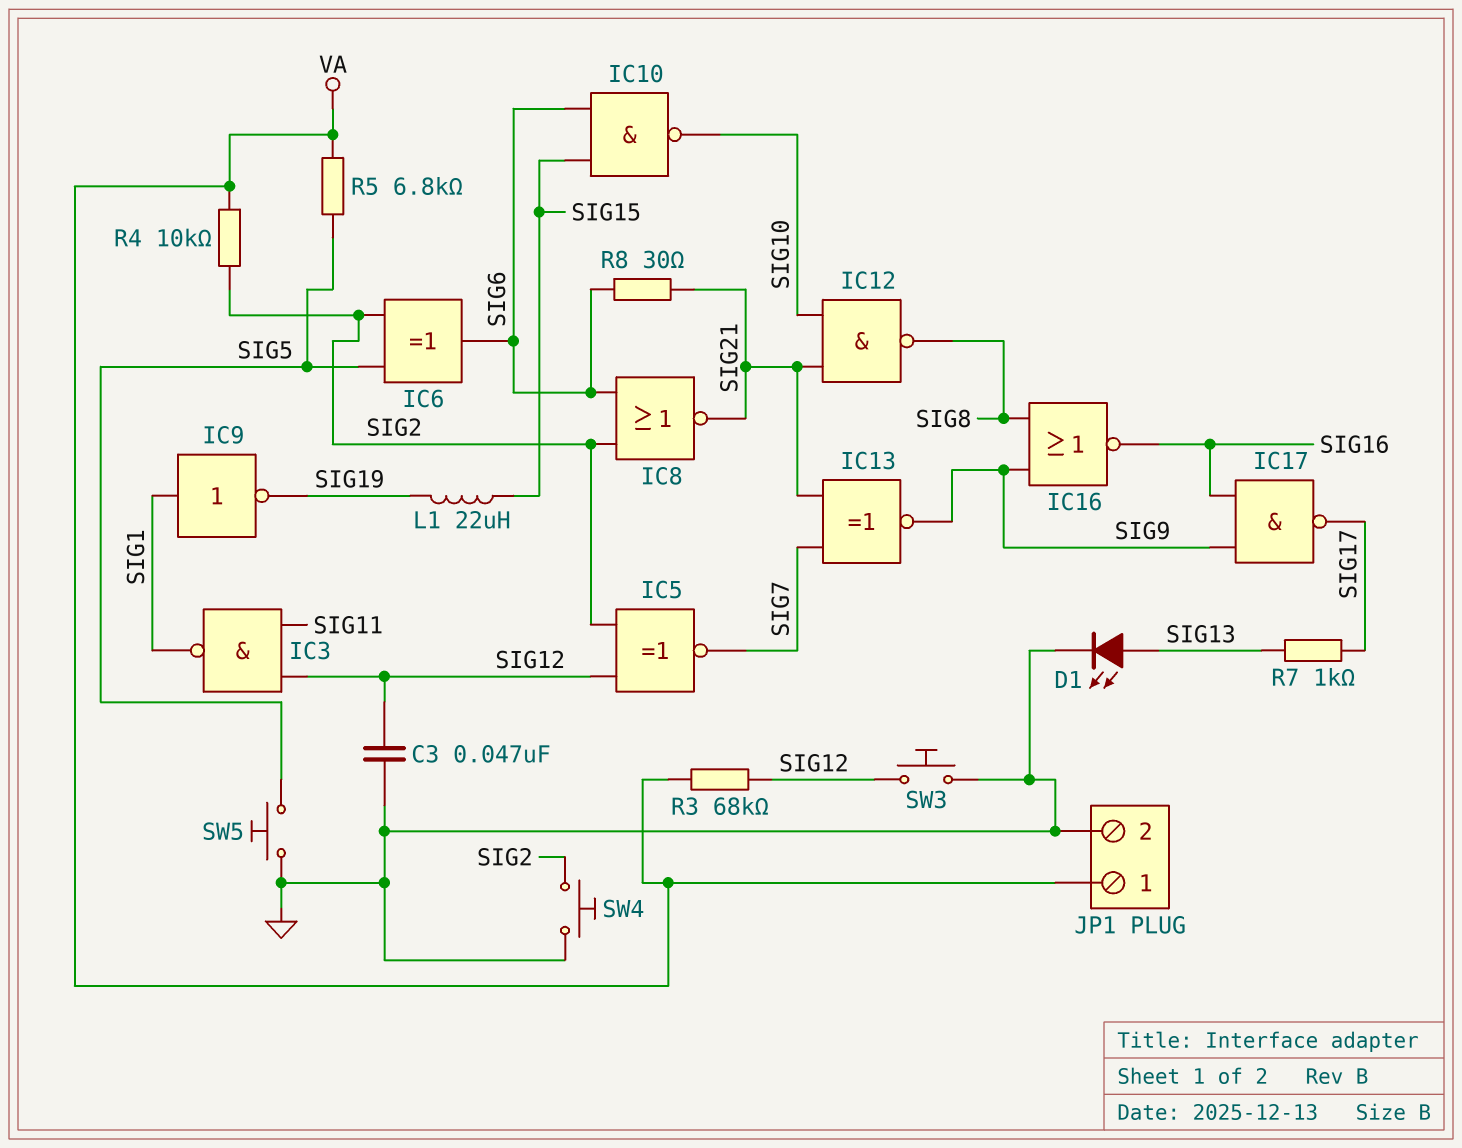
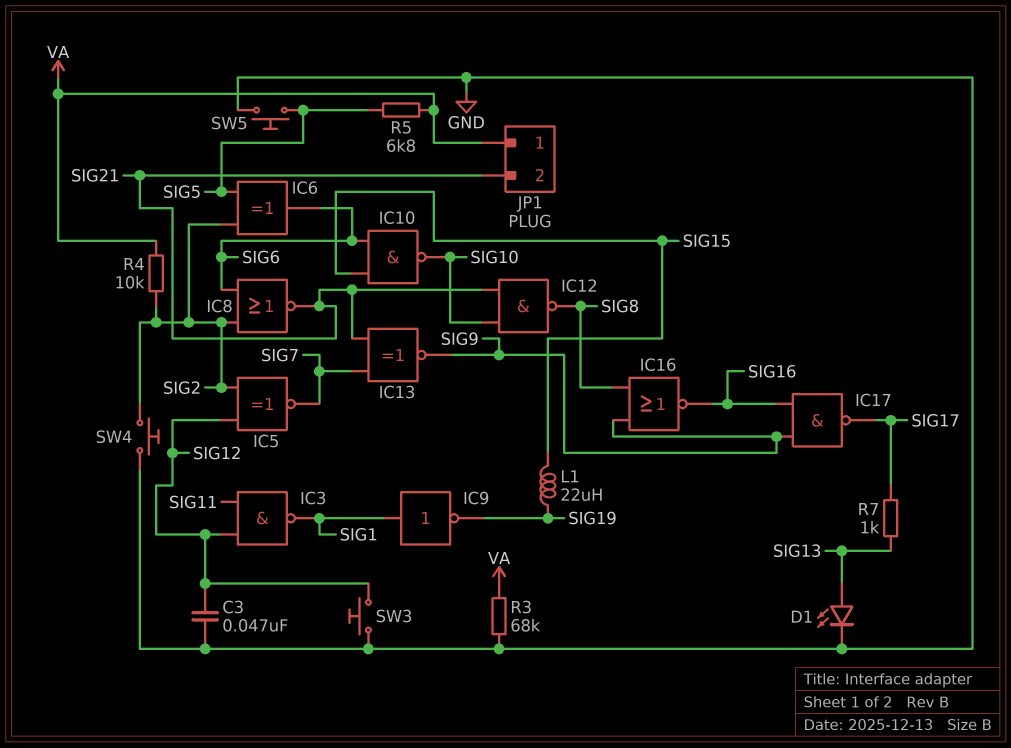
JP1 pin 2: GND -> SIG21
R3: 68k (SIG12, VA) -> 68k (GND, VA)
R8: 30 (SIG6, SIG21) -> none

